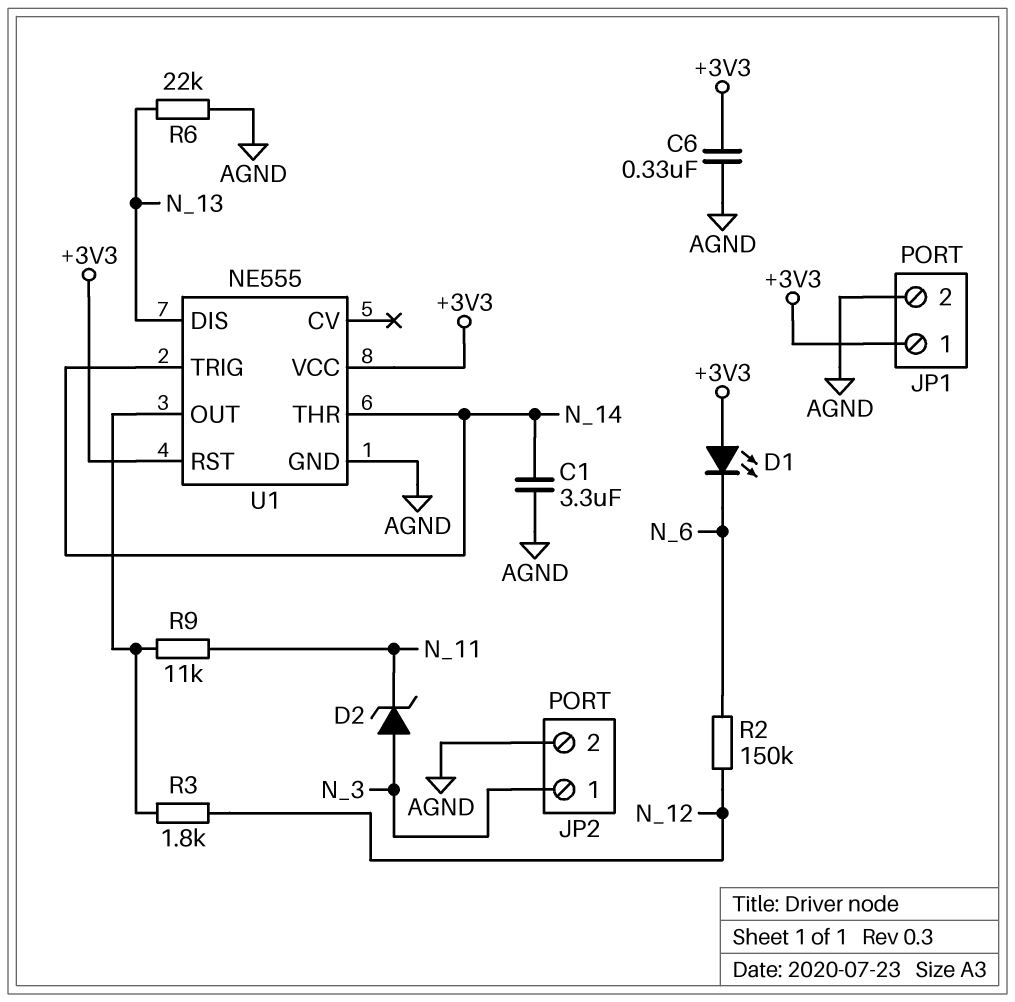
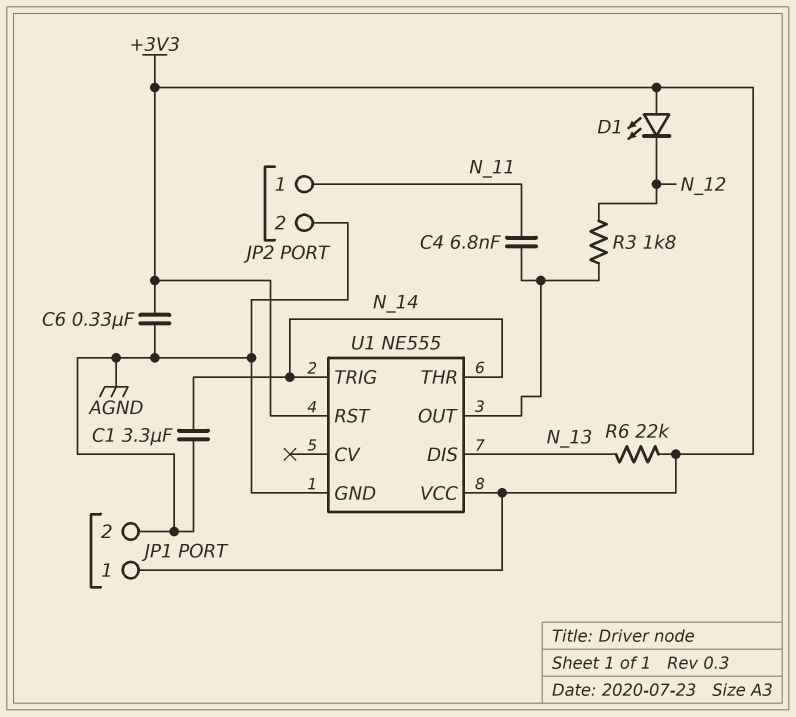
C4: none -> 6.8nF (N_11, U1/OUT)
D1: LED (A +3V3, K N_6) -> LED (A +3V3, K N_12)
D2: zener (A N_3, K N_11) -> none
JP2 pin 1: N_3 -> N_11
R2: 150k (N_6, N_12) -> none
R6: 22k (AGND, N_13) -> 22k (+3V3, N_13)
R9: 11k (N_11, U1/OUT) -> none

